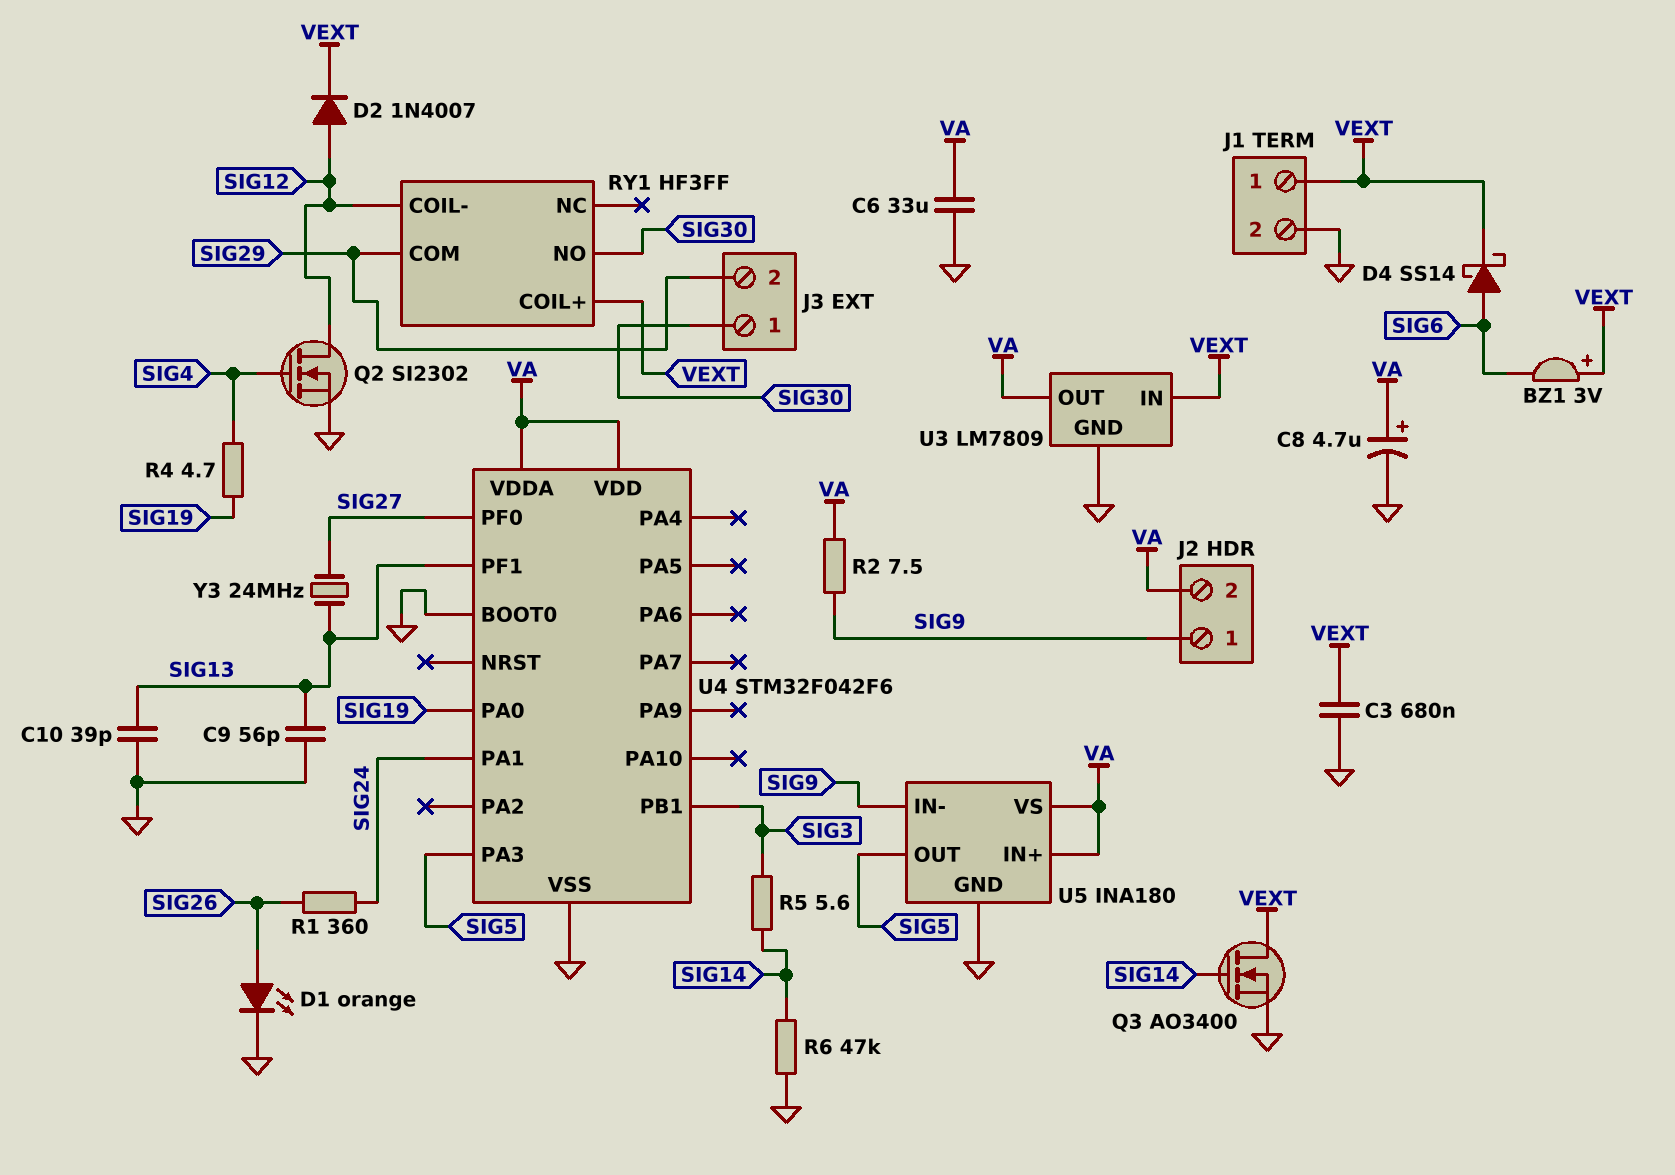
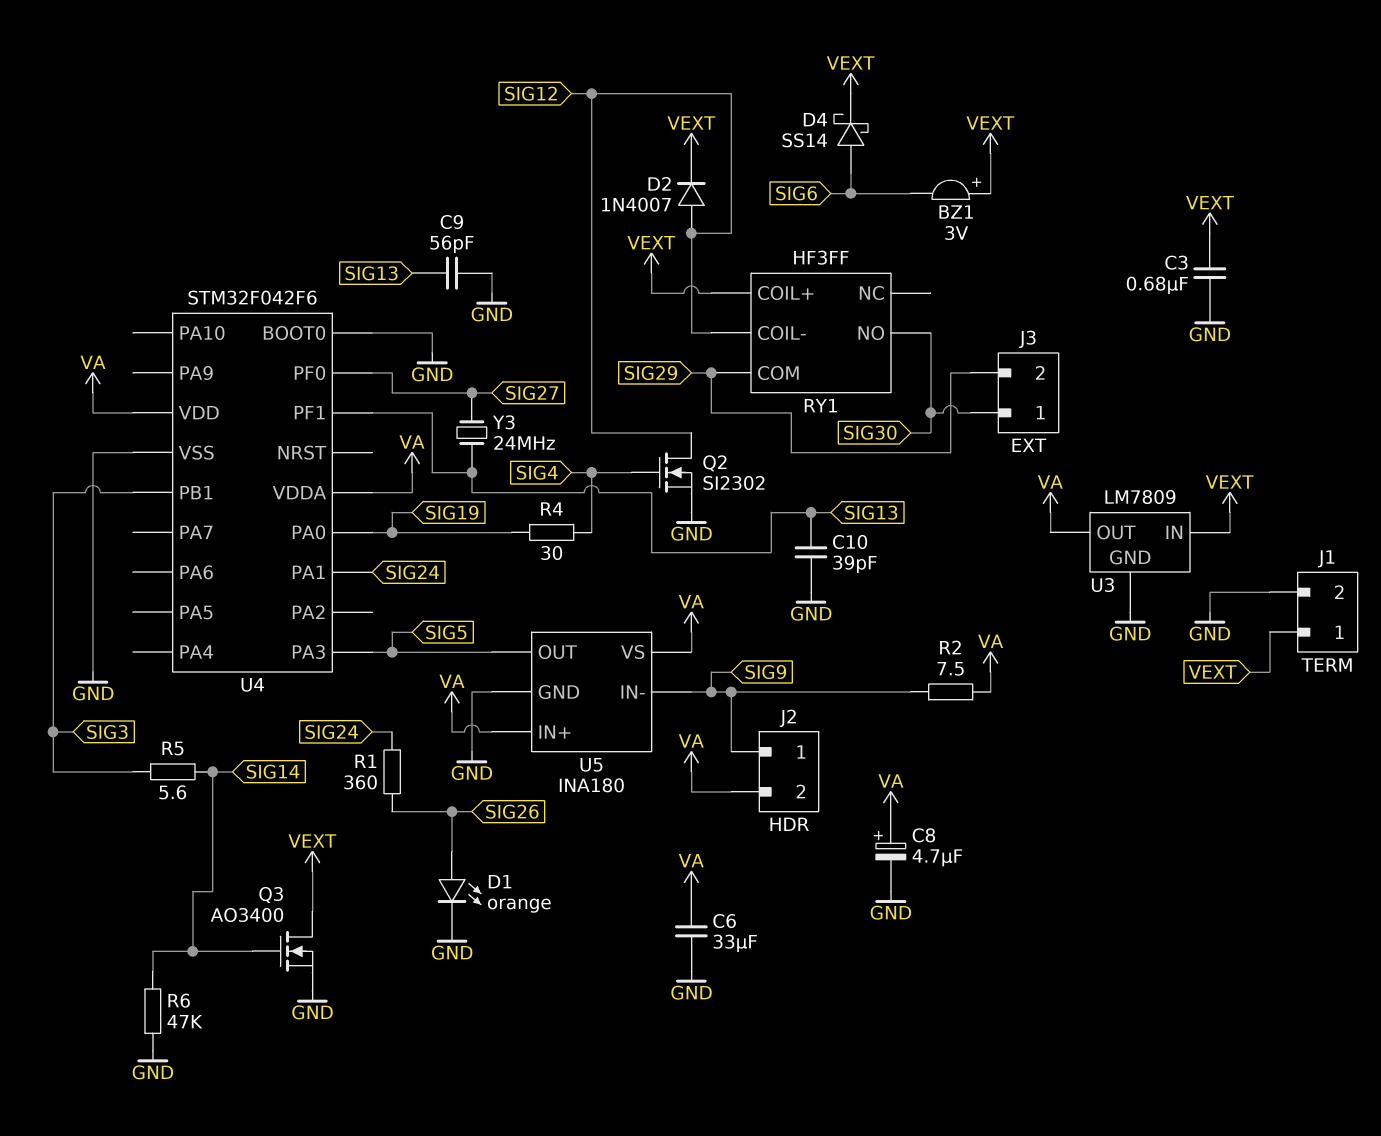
R4: 4.7 (SIG4, SIG19) -> 30 (SIG4, SIG19)

